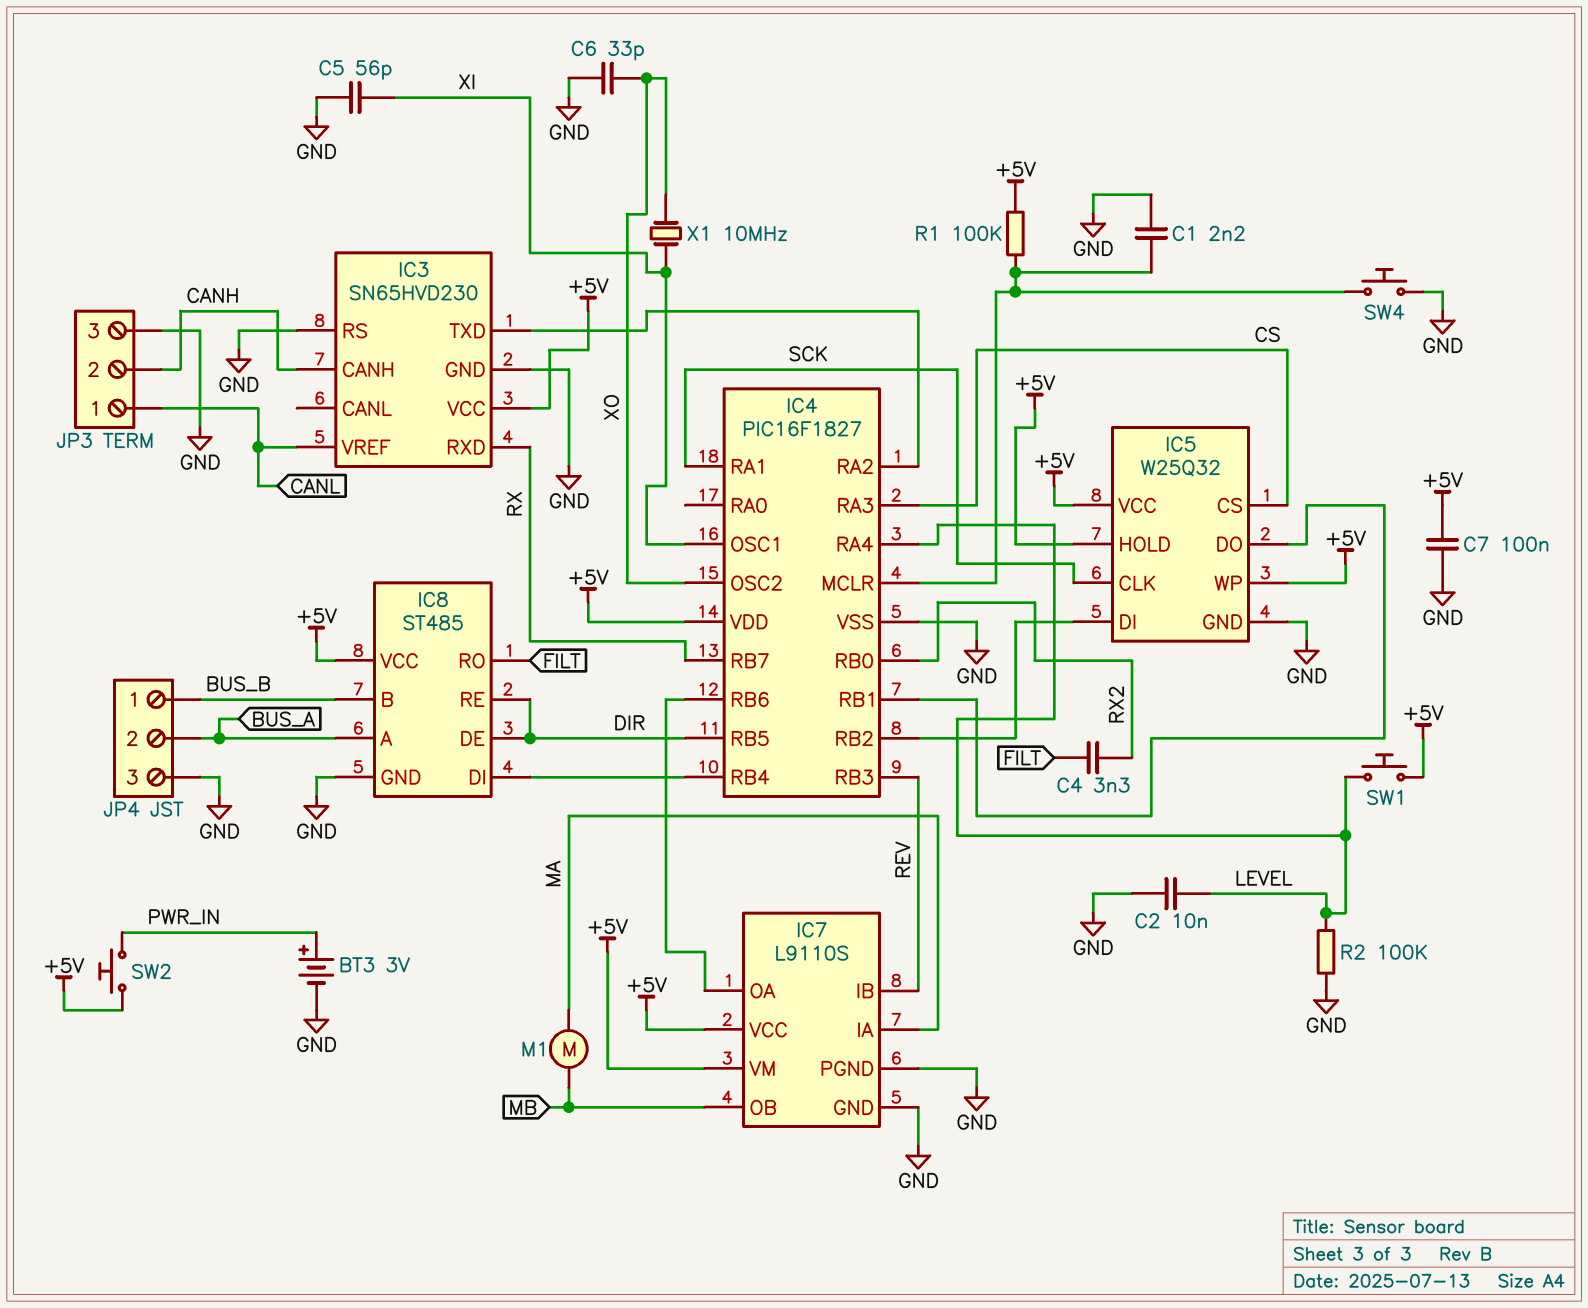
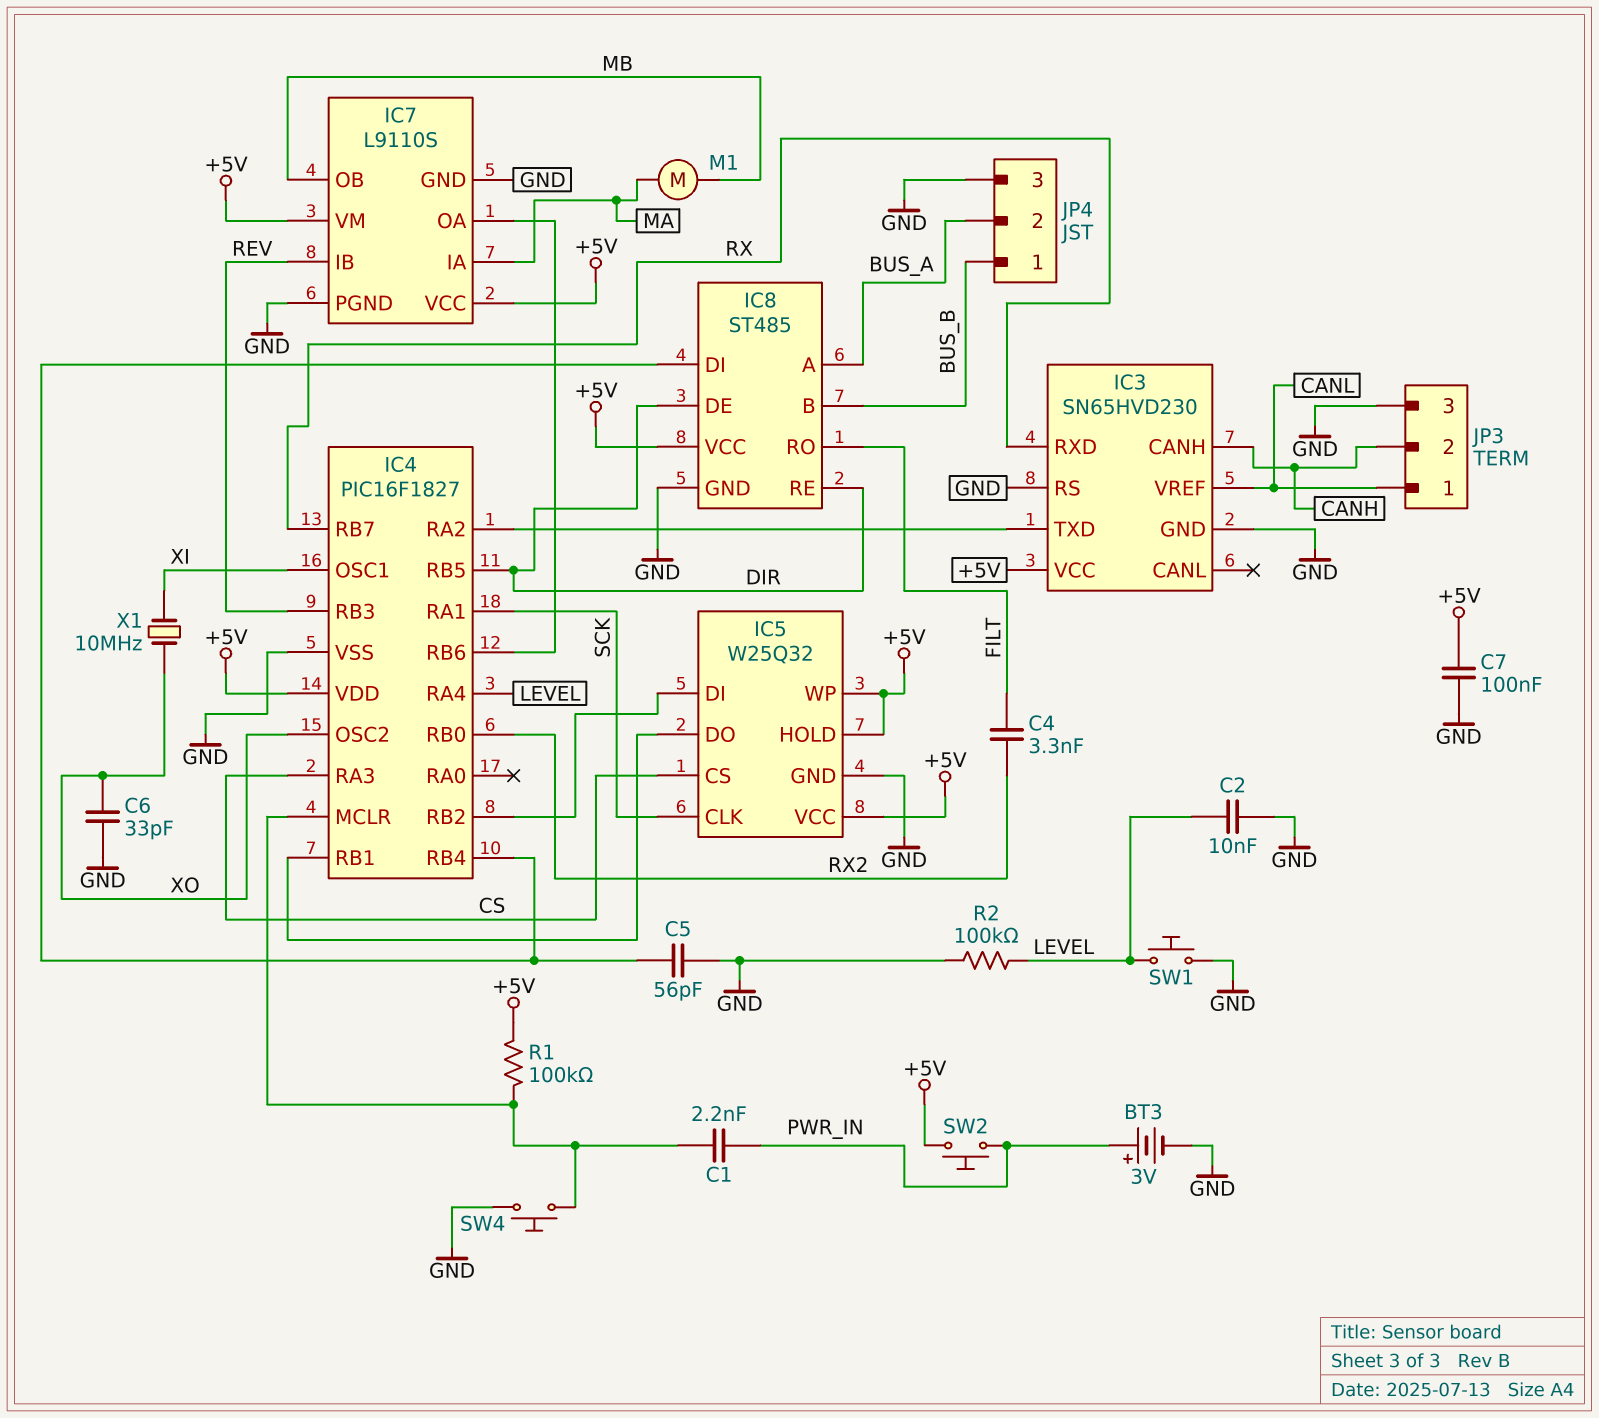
C1: 2.2nF (GND, IC4/MCLR) -> 2.2nF (IC4/MCLR, PWR_IN)
C5: 56pF (GND, XI) -> 56pF (GND, IC4/RB4)
SW1: button (+5V, LEVEL) -> button (GND, LEVEL)

